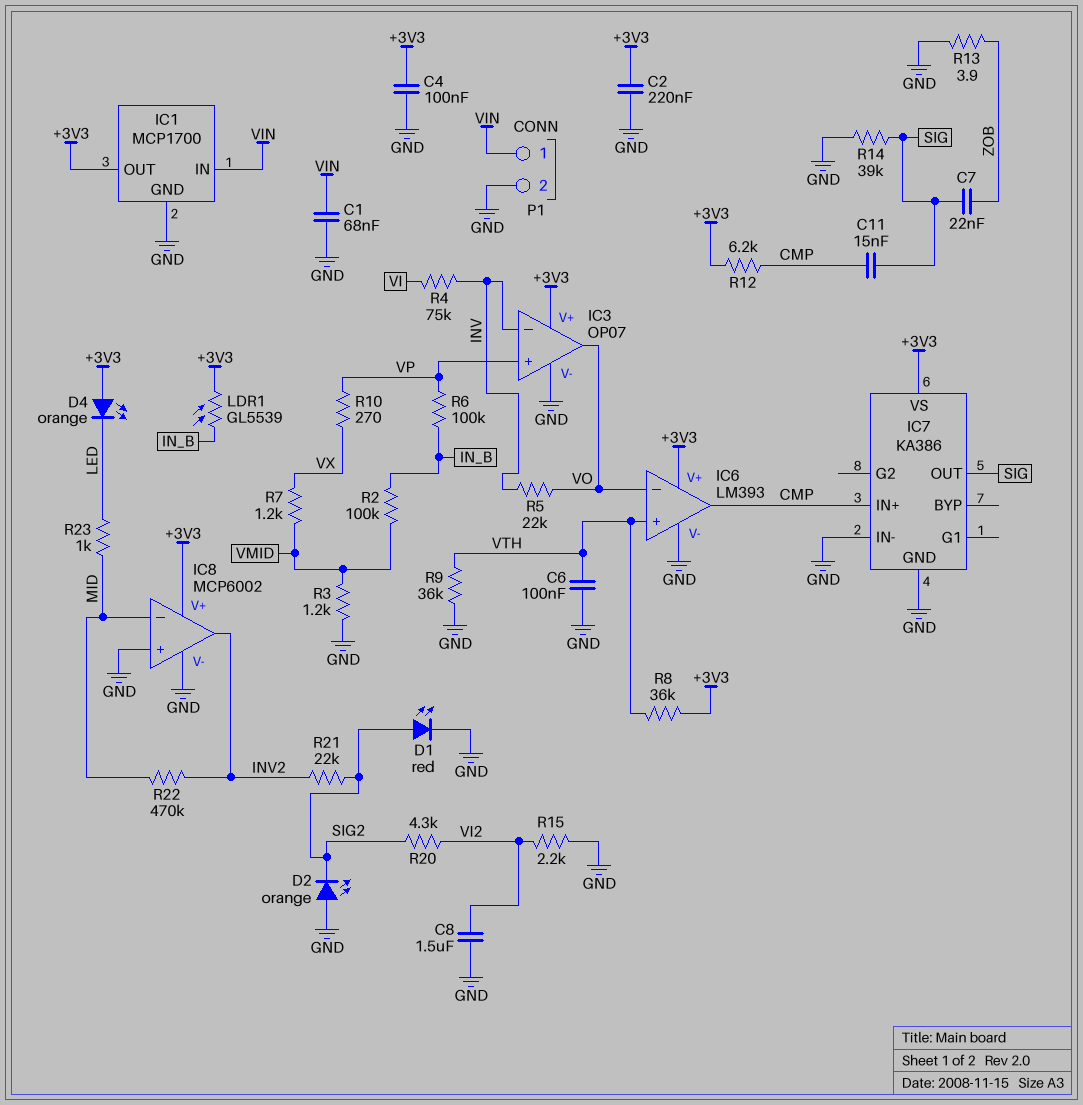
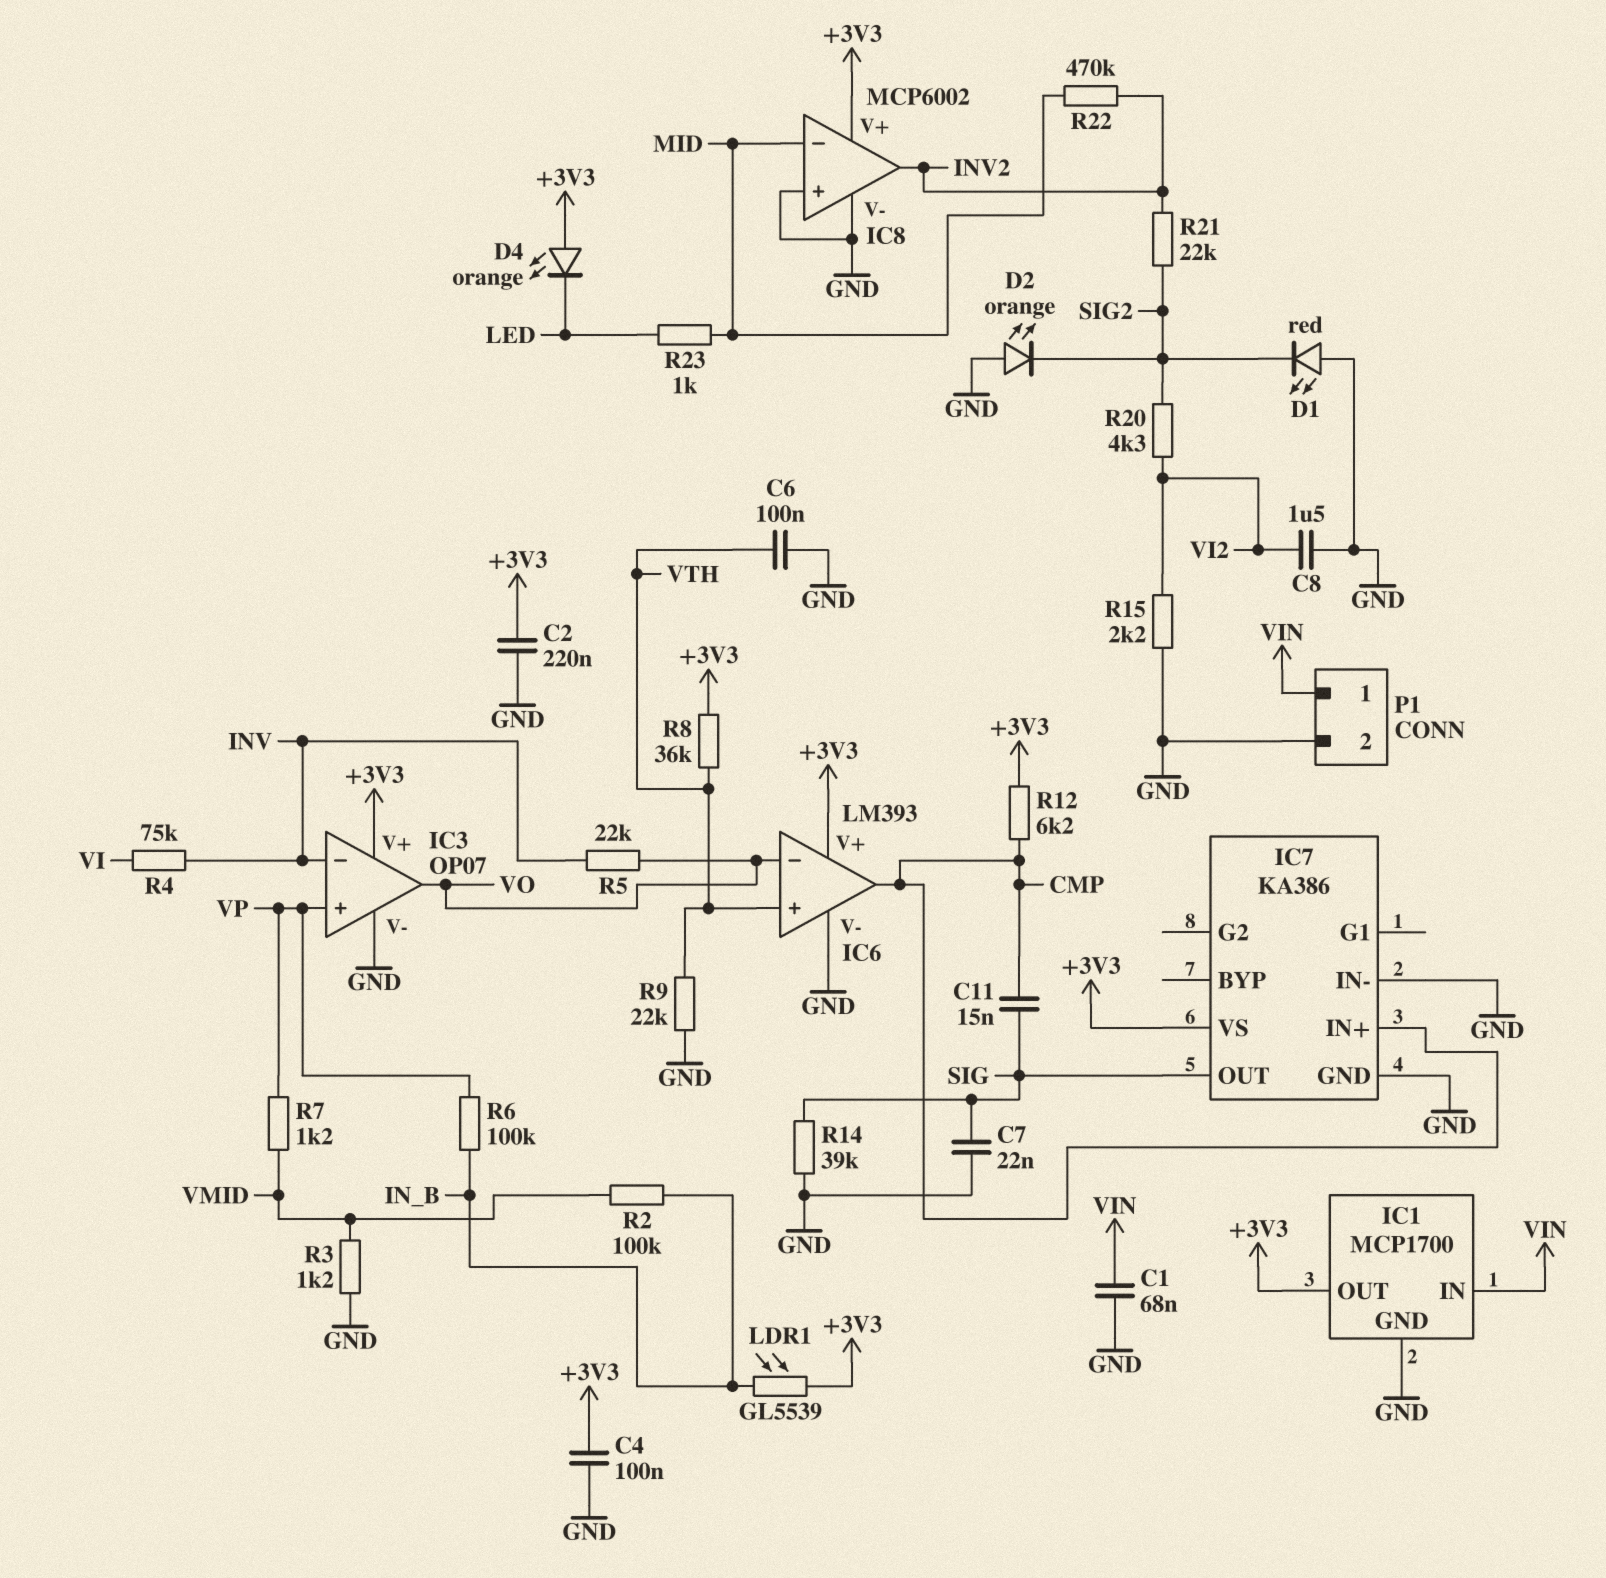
C7: 22nF (SIG, ZOB) -> 22nF (GND, SIG)
D1: LED red (A SIG2, K GND) -> LED red (A GND, K SIG2)
R7: 1.2k (VMID, VX) -> 1.2k (VMID, VP)
R9: 36k (GND, VTH) -> 22k (GND, VTH)
R10: 270 (VP, VX) -> none
R13: 3.9 (GND, ZOB) -> none

